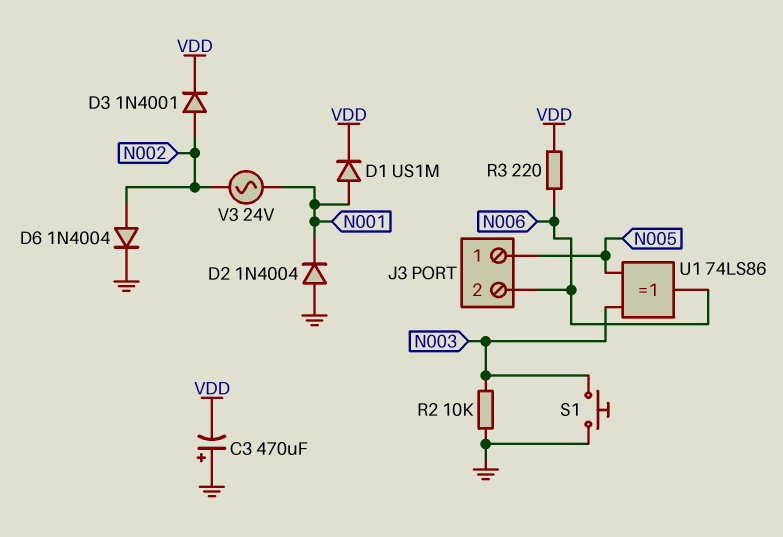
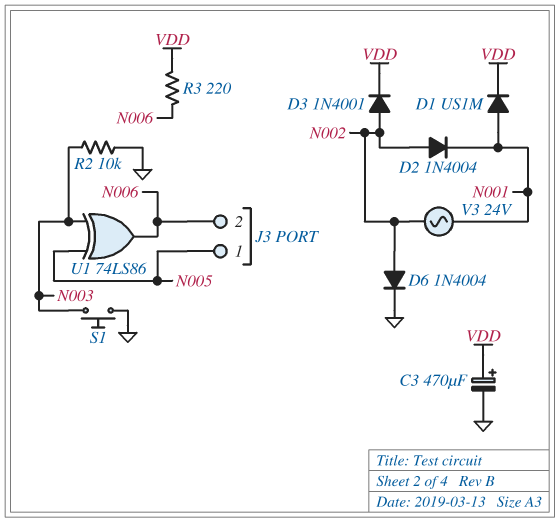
C3: 470uF (plus GND, minus VDD) -> 470uF (plus VDD, minus GND)
D2: diode 1N4004 (A GND, K N001) -> diode 1N4004 (A N002, K N001)

